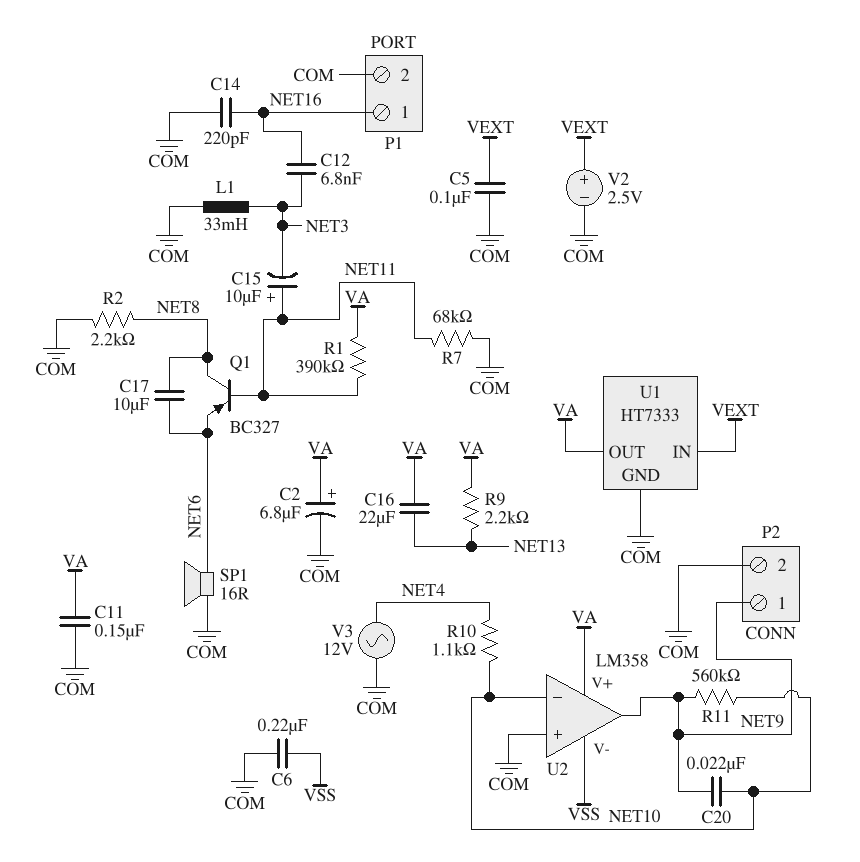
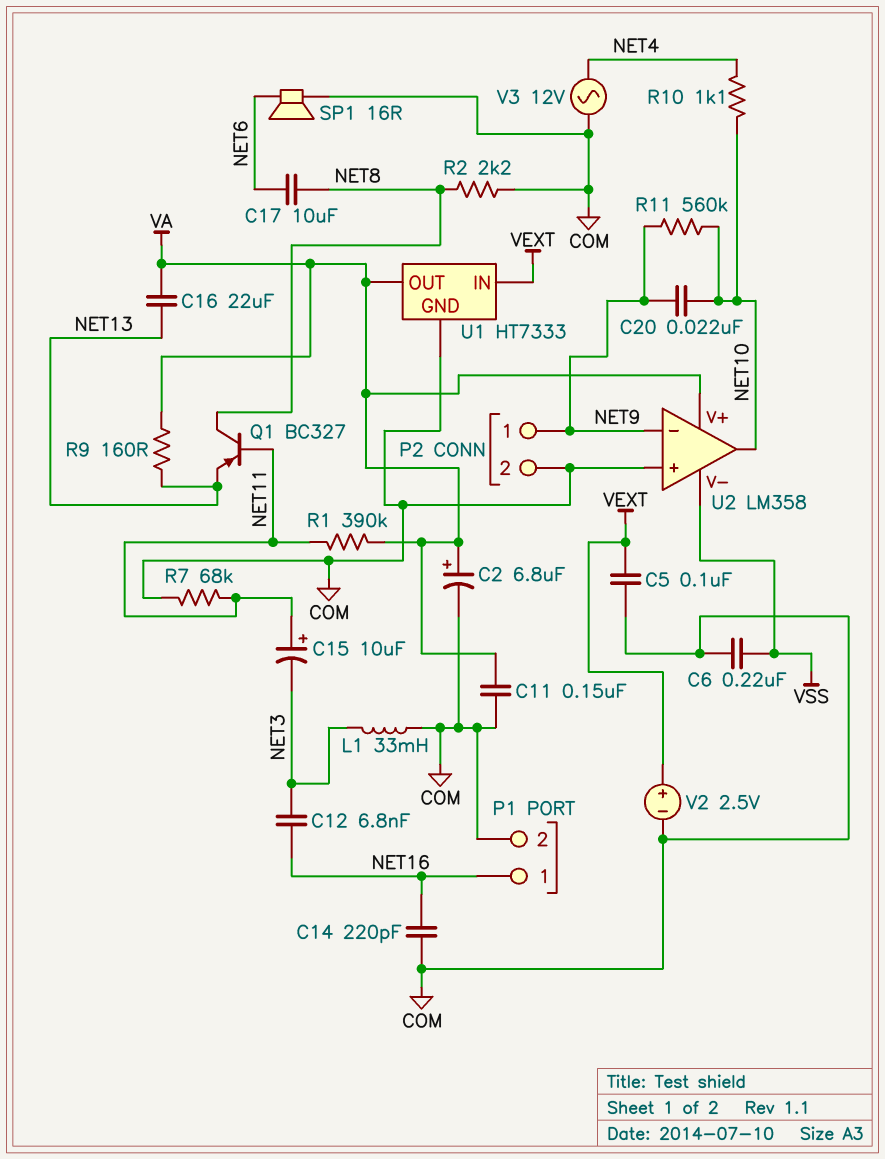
Q1: PNP BC327 (B NET11, C NET8, E NET6) -> PNP BC327 (B NET11, C NET8, E NET13)
R9: 2.2k (NET13, VA) -> 160 (NET13, VA)
U2 pin in-: NET10 -> NET9
U2 pin out: NET9 -> NET10

